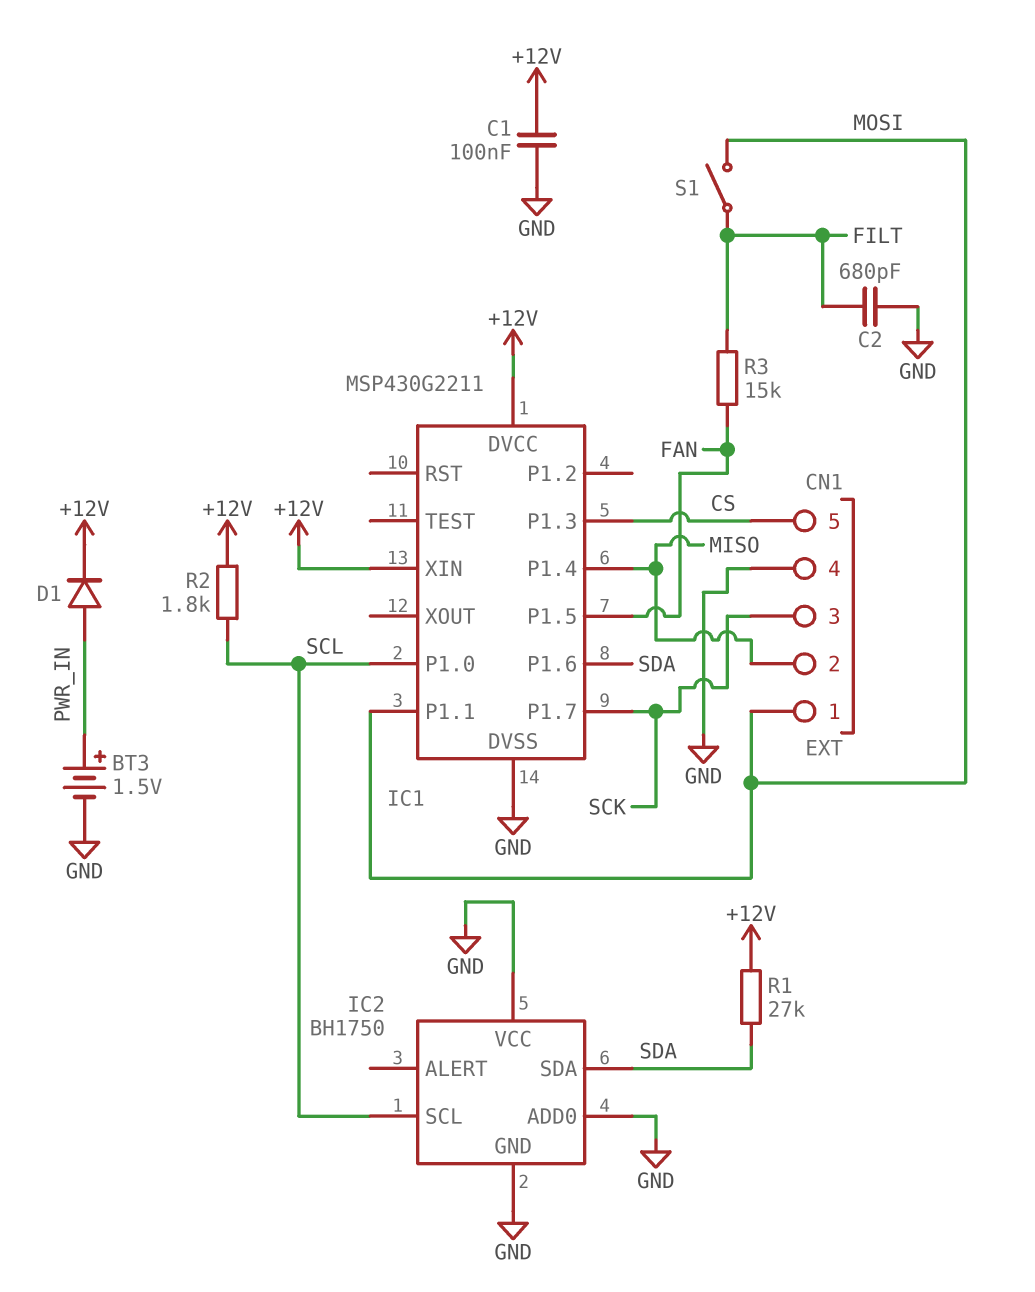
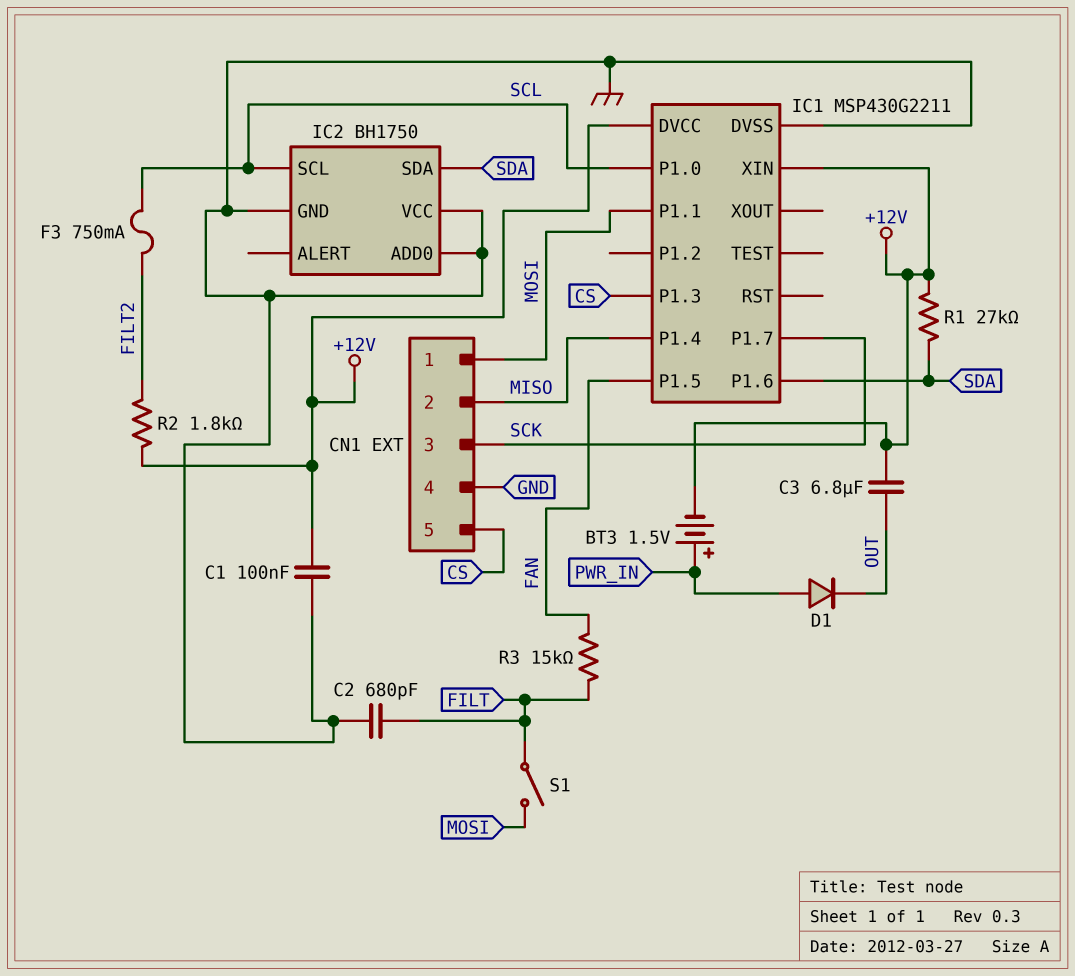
BT3: 1.5V (plus PWR_IN, minus GND) -> 1.5V (plus PWR_IN, minus +12V)
C3: none -> 6.8uF (+12V, OUT)
D1: diode (A PWR_IN, K +12V) -> diode (A PWR_IN, K OUT)
F3: none -> 750mA (FILT2, SCL)
R2: 1.8k (+12V, SCL) -> 1.8k (+12V, FILT2)

